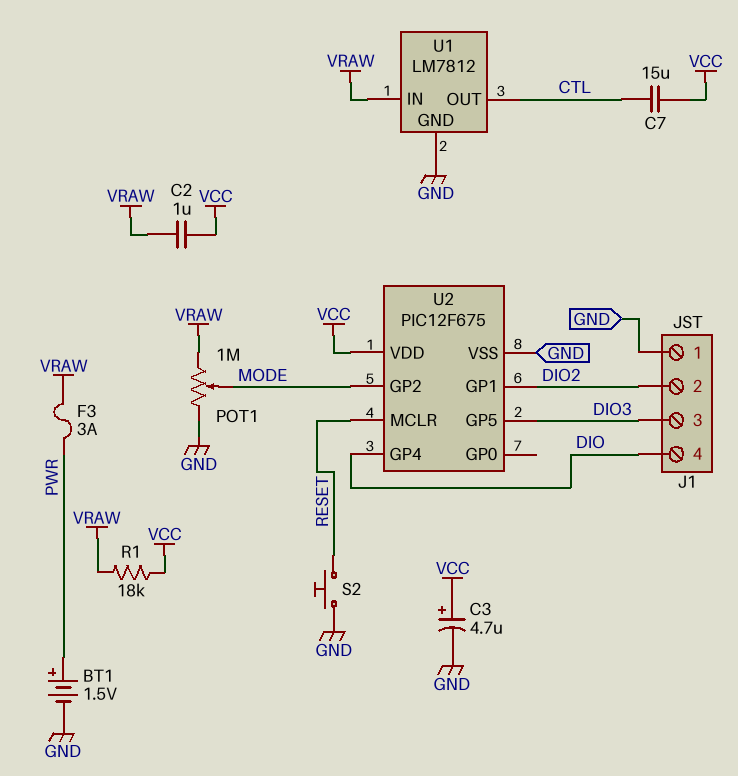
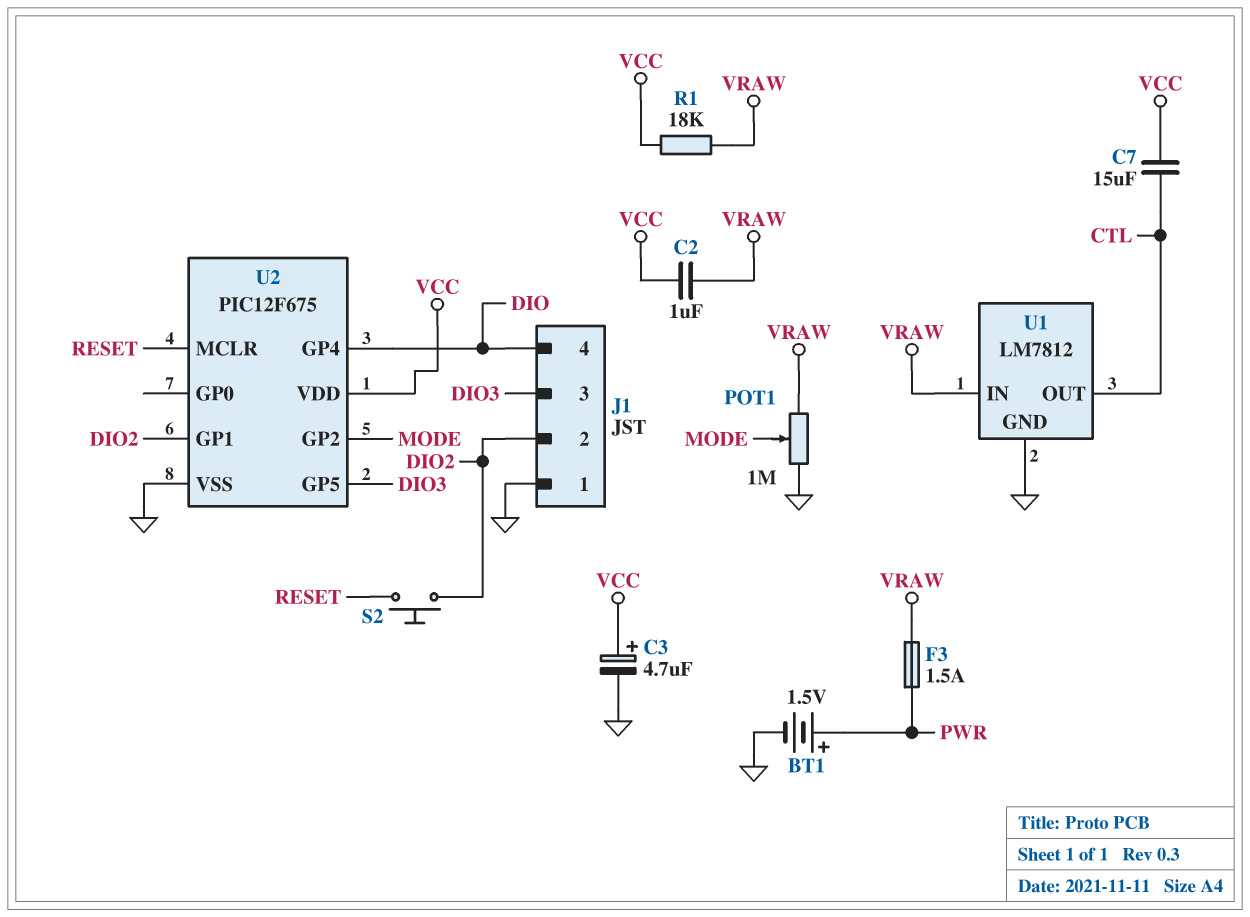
F3: 3A (PWR, VRAW) -> 1.5A (PWR, VRAW)
S2: button (GND, RESET) -> button (DIO2, RESET)

